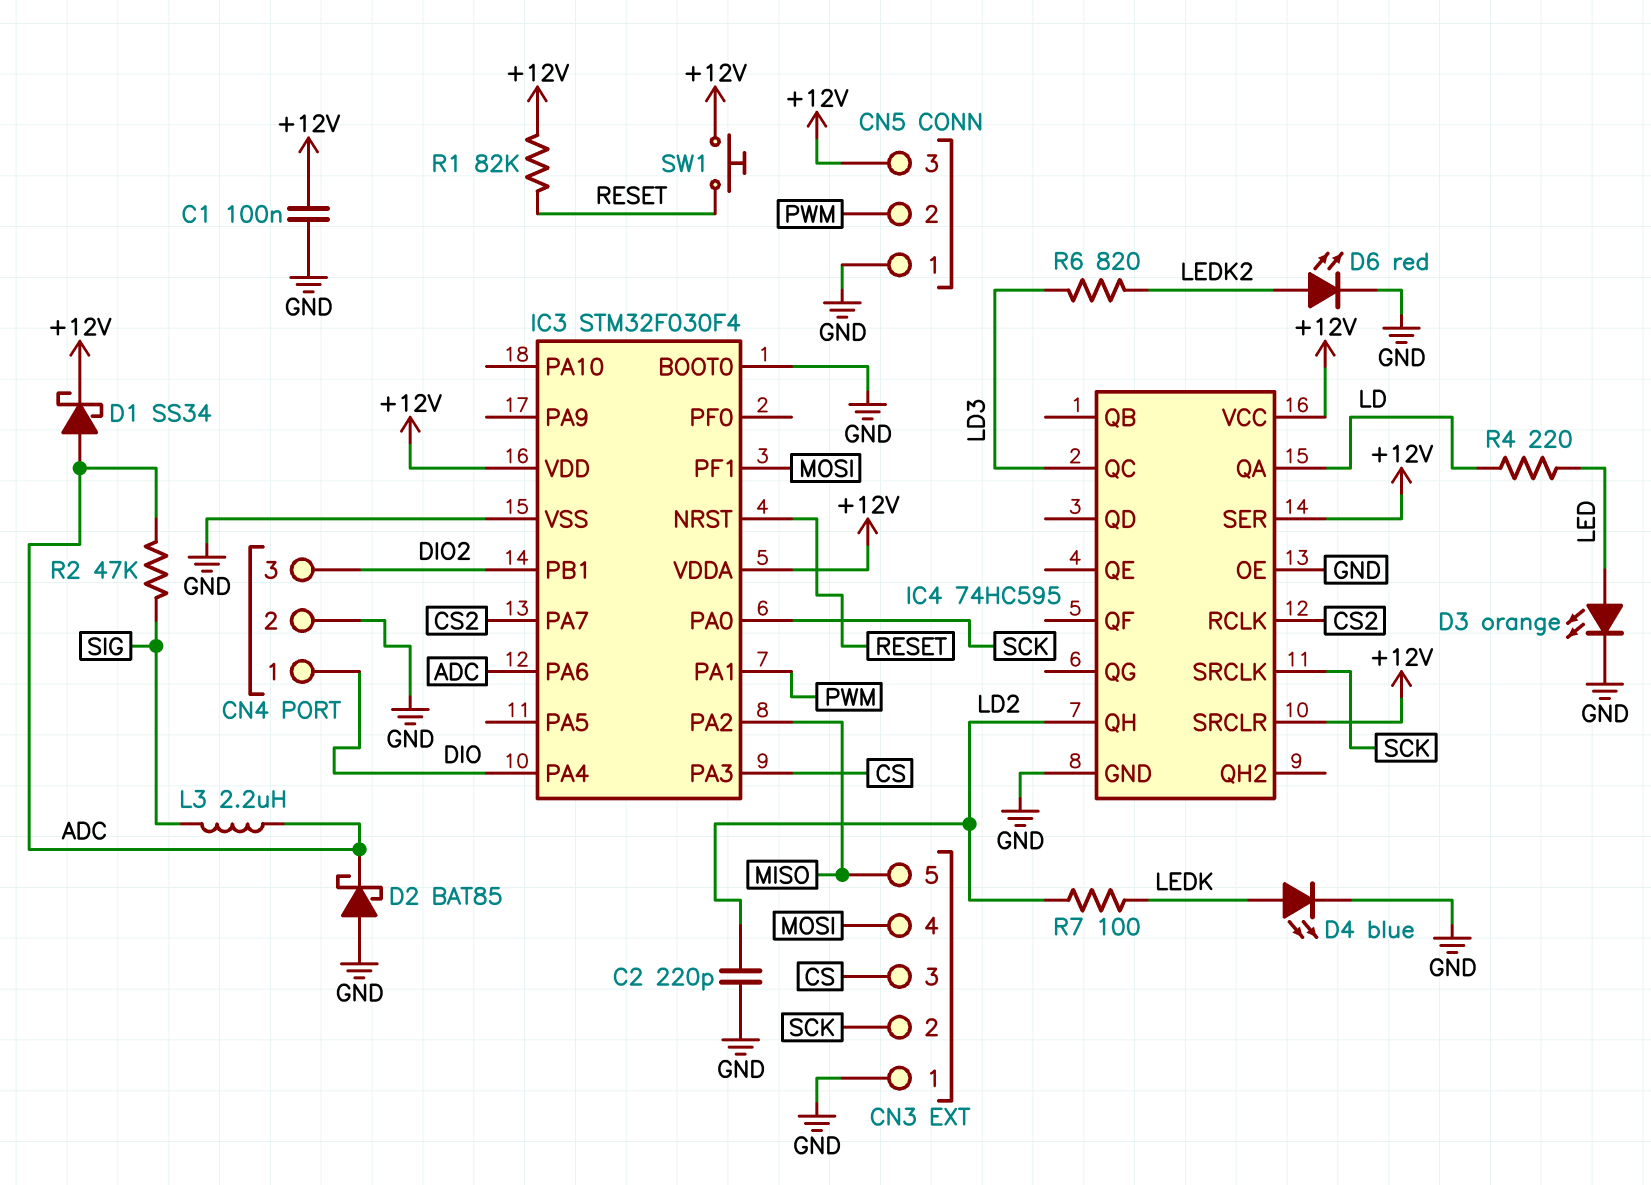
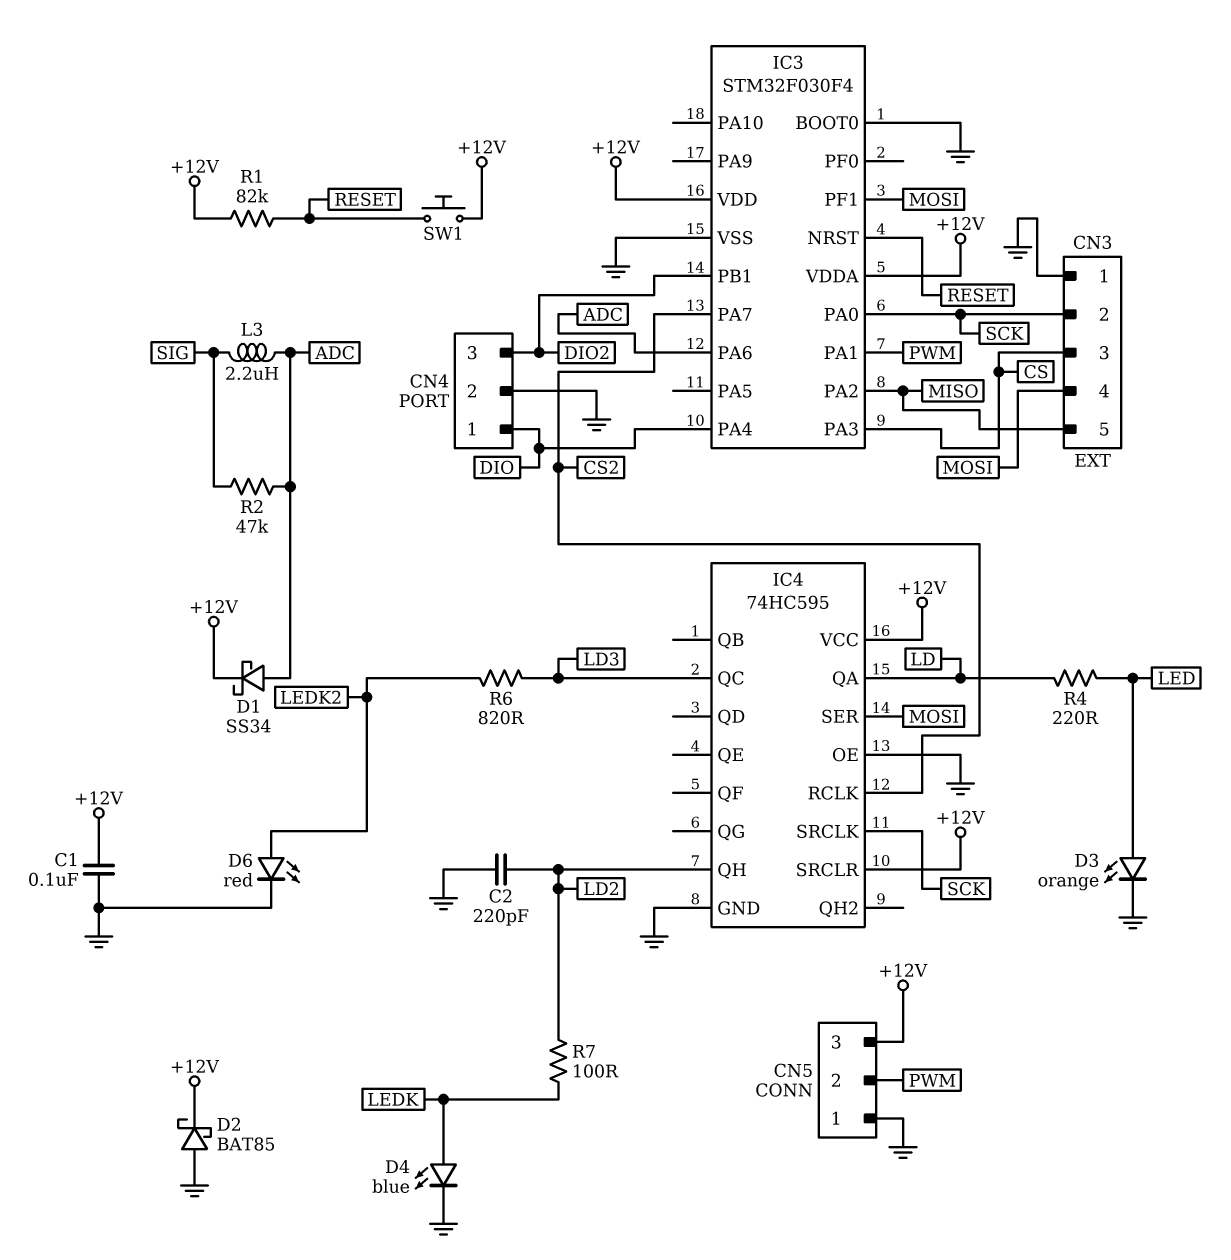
D2: schottky BAT85 (A GND, K ADC) -> schottky BAT85 (A GND, K +12V)
IC4 pin SER: +12V -> MOSI

